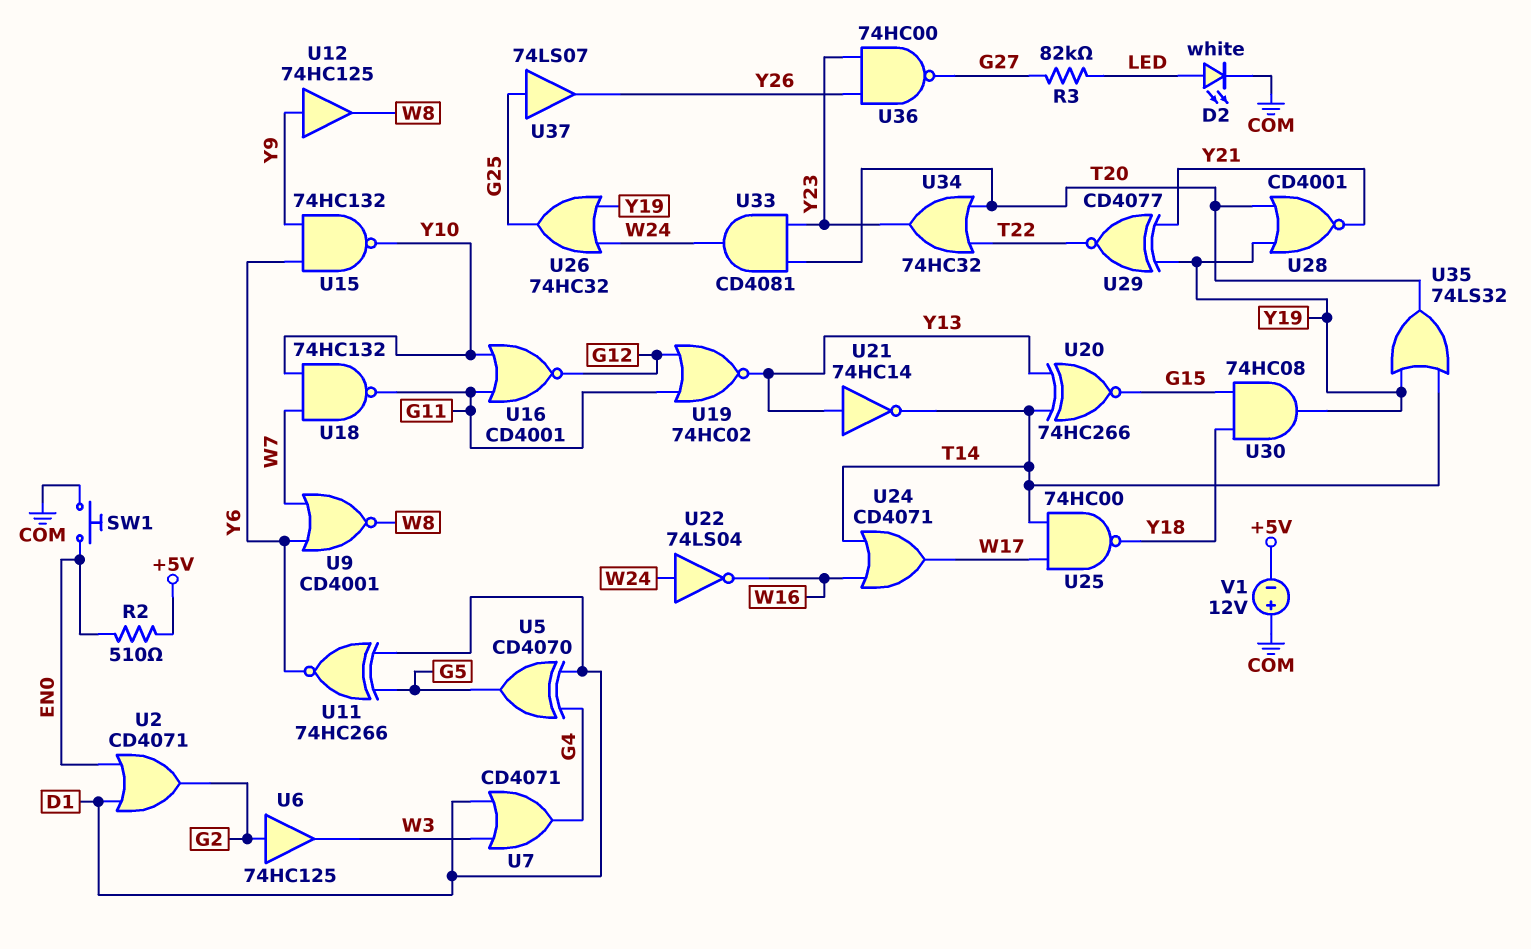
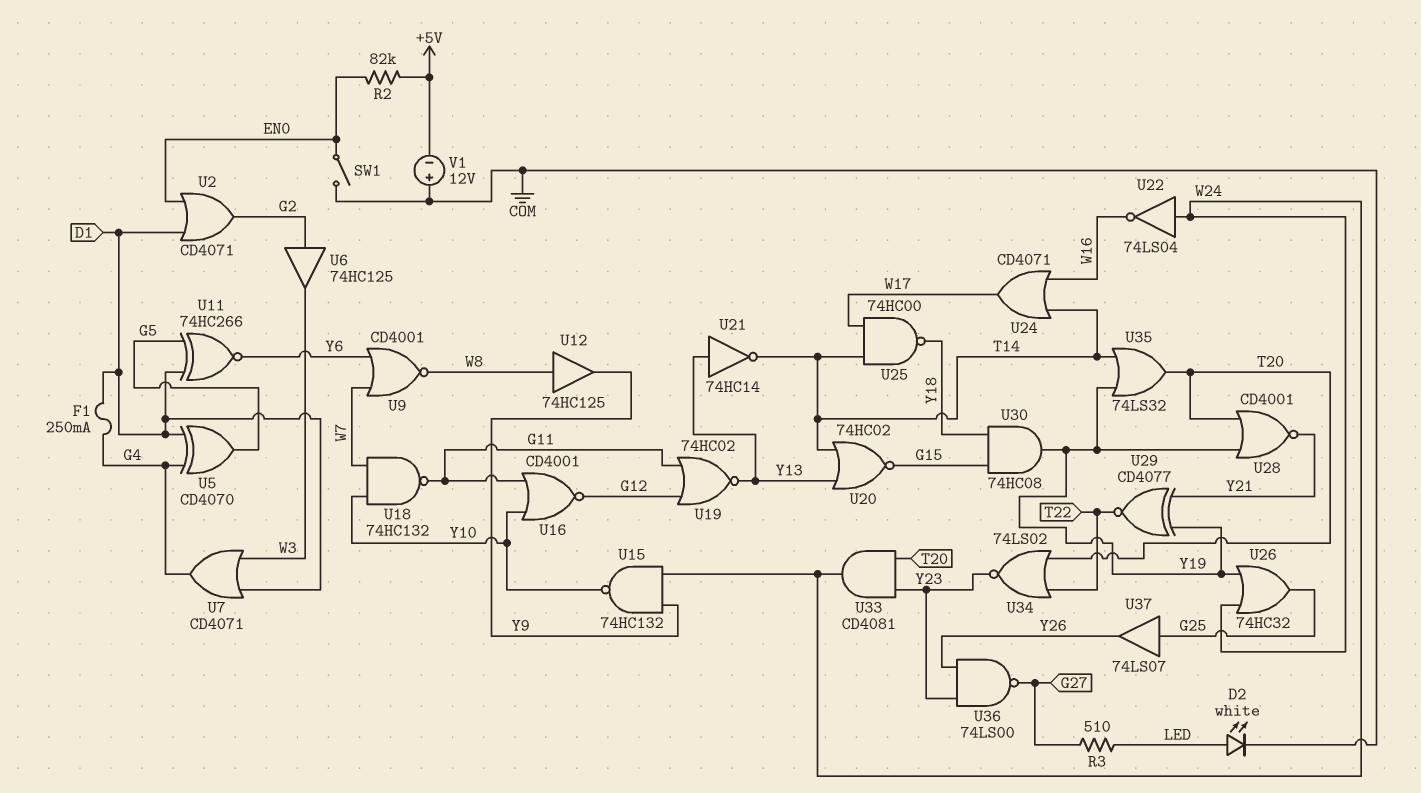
F1: none -> 250mA (D1, G4)
R2: 510 (+5V, EN0) -> 82k (+5V, EN0)
R3: 82k (G27, LED) -> 510 (G27, LED)
SW1: button (COM, EN0) -> switch (COM, EN0)
U12: buffer 74HC125 (in Y9, out W8) -> buffer 74HC125 (in W8, out Y9)
U15: NAND 74HC132 (in Y6, in Y9, out Y10) -> NAND 74HC132 (in W24, in Y9, out Y10)
U20: XNOR 74HC266 (in T14, in Y13, out G15) -> NOR 74HC02 (in T14, in Y13, out G15)
U34: OR 74HC32 (in T20, in T22, out Y23) -> NOR 74LS02 (in T20, in T22, out Y23)
U36: NAND 74HC00 (in Y23, in Y26, out G27) -> NAND 74LS00 (in Y23, in Y26, out G27)

